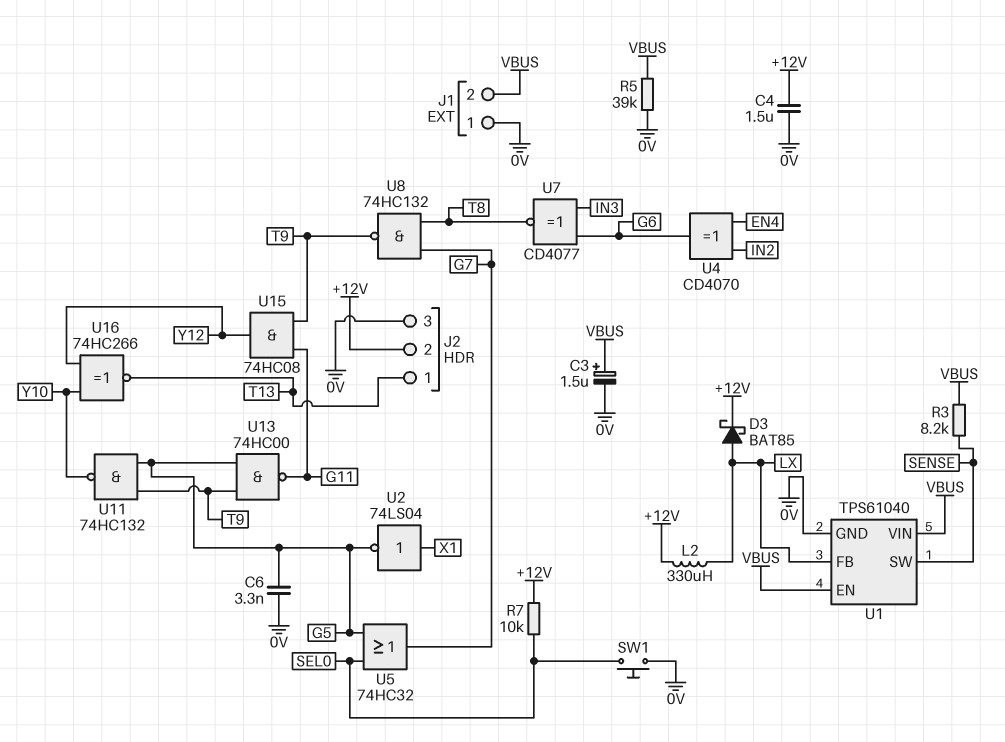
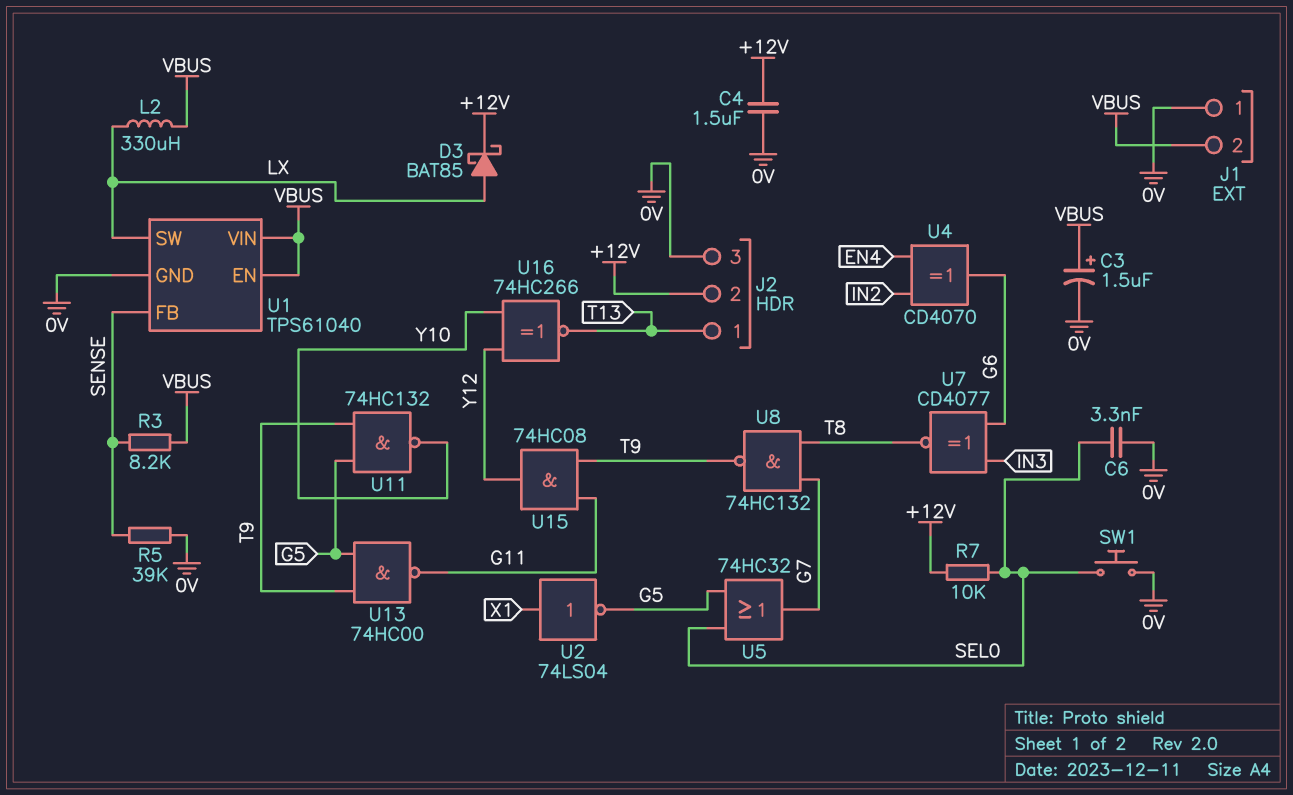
C6: 3.3nF (0V, G5) -> 3.3nF (0V, SEL0)
L2: 330uH (+12V, LX) -> 330uH (LX, VBUS)
R5: 39k (0V, VBUS) -> 39k (0V, SENSE)
U1 pin FB: LX -> SENSE
U1 pin SW: SENSE -> LX

